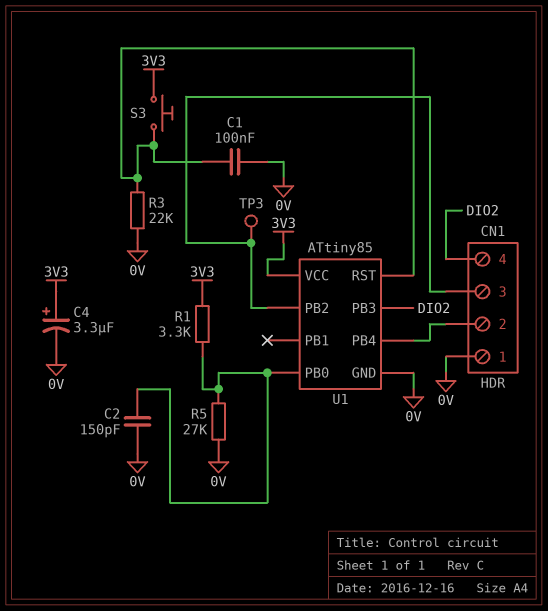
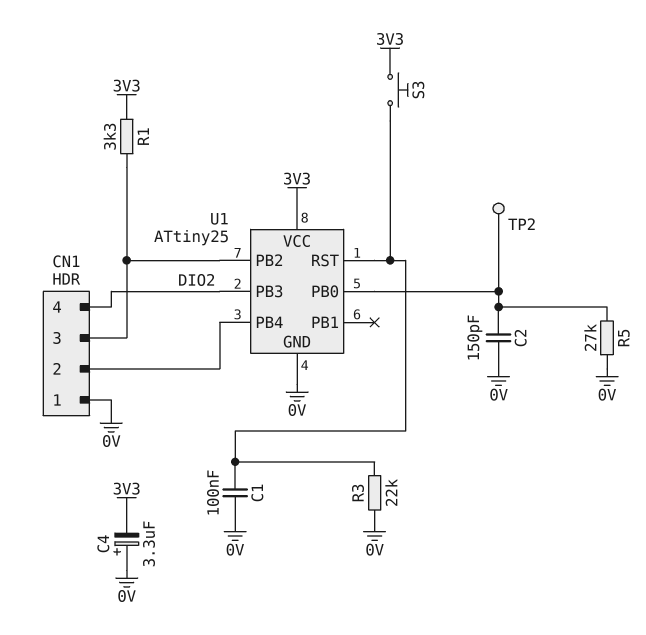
C4: 3.3uF (plus 3V3, minus 0V) -> 3.3uF (plus 0V, minus 3V3)
R1: 3.3k (3V3, U1/PB0) -> 3.3k (3V3, CN1/3)
TP2: none -> test point (U1/PB0)
TP3: test point (CN1/3) -> none
U1: ATtiny85 -> ATtiny25

